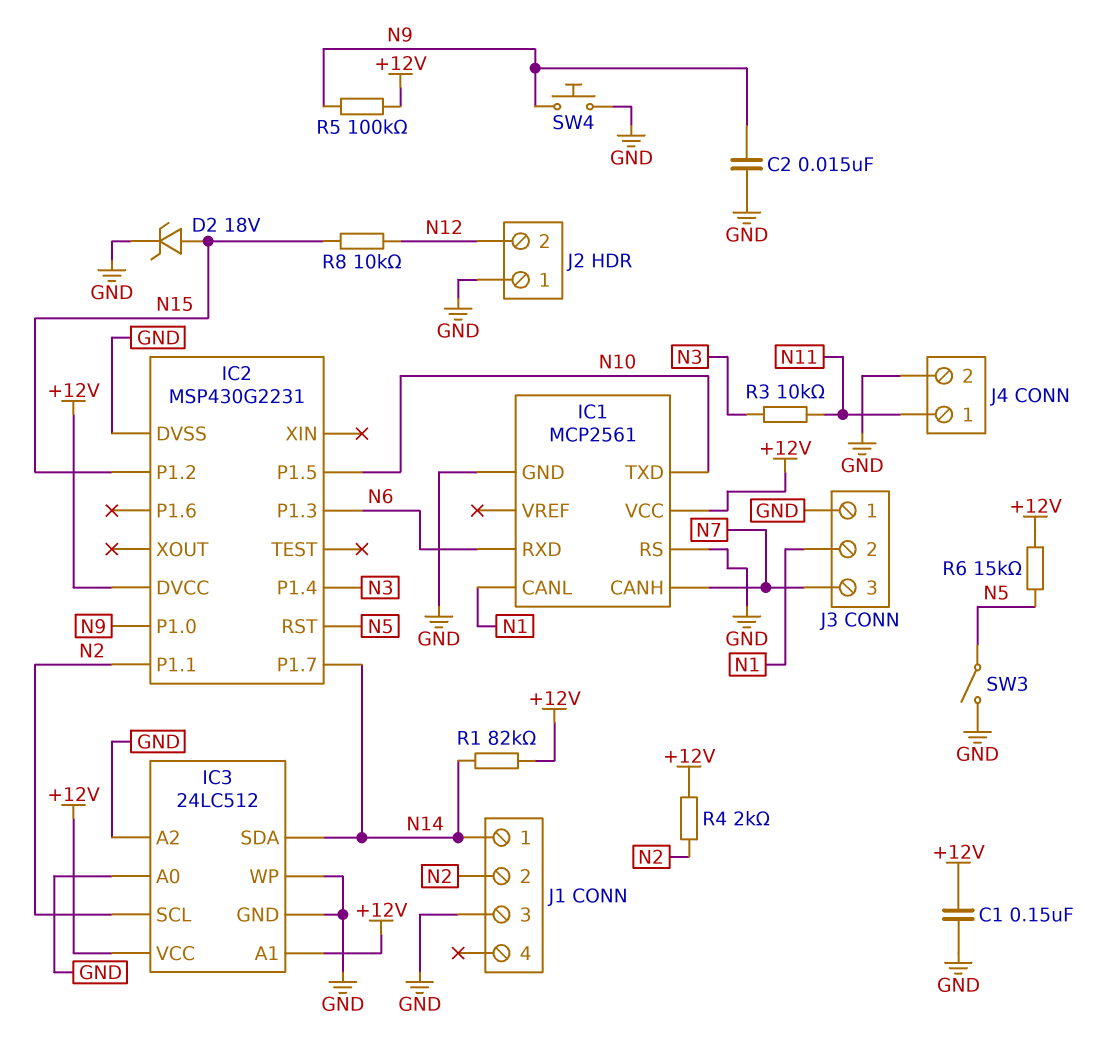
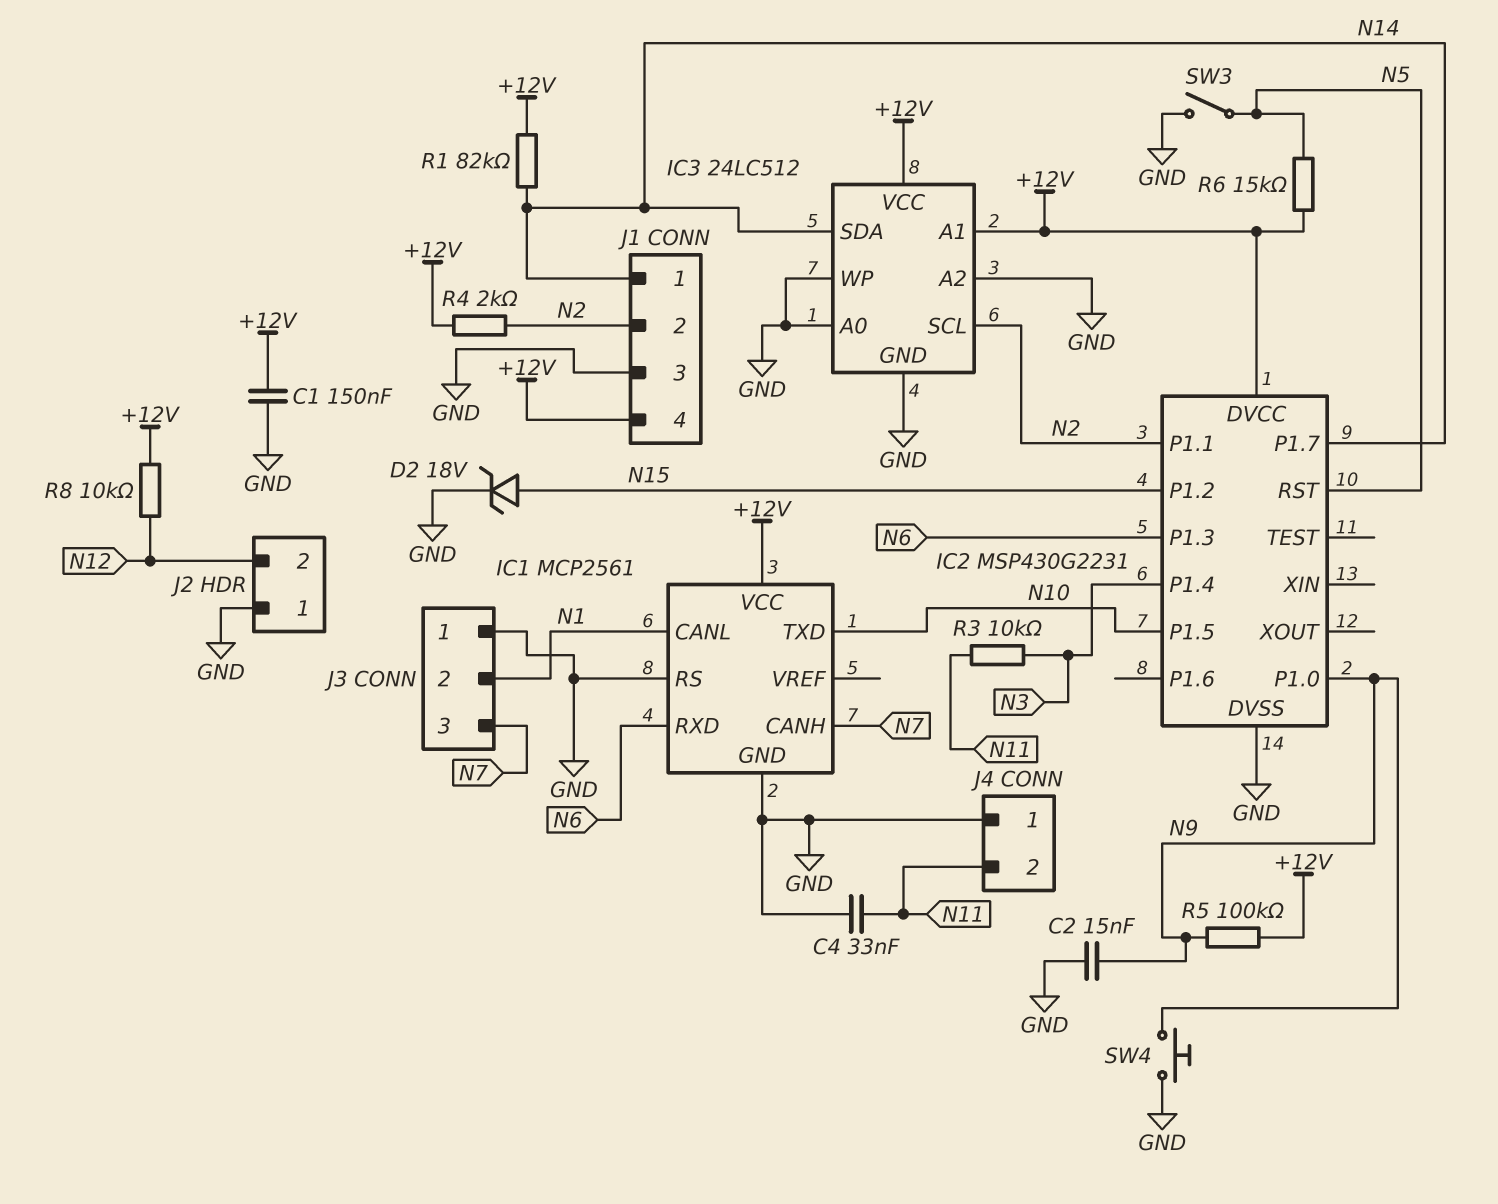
C4: none -> 33nF (GND, N11)
J1 pin 4: none -> +12V
J4 pin 1: N11 -> GND
J4 pin 2: GND -> N11
R8: 10k (N12, N15) -> 10k (+12V, N12)

